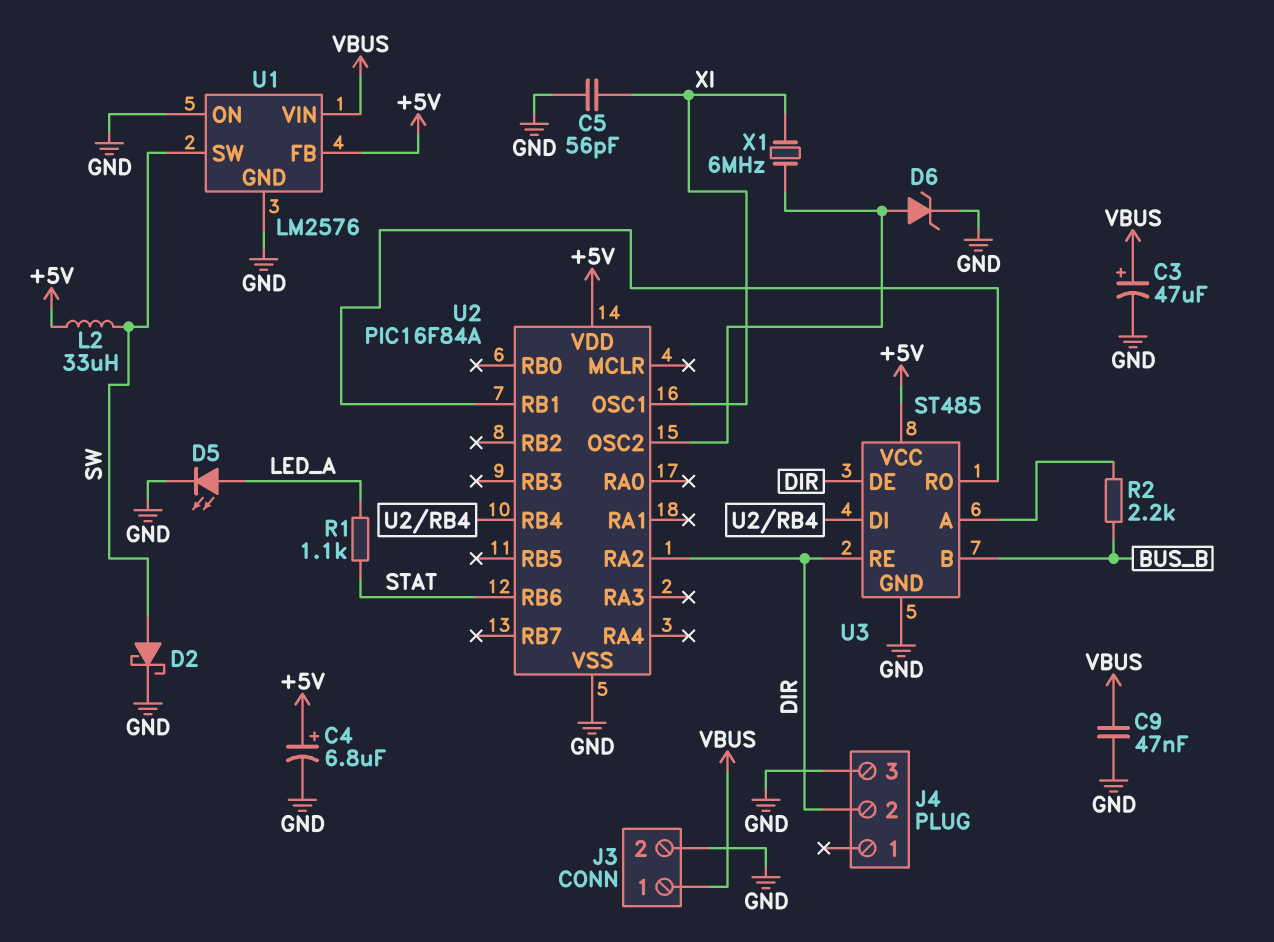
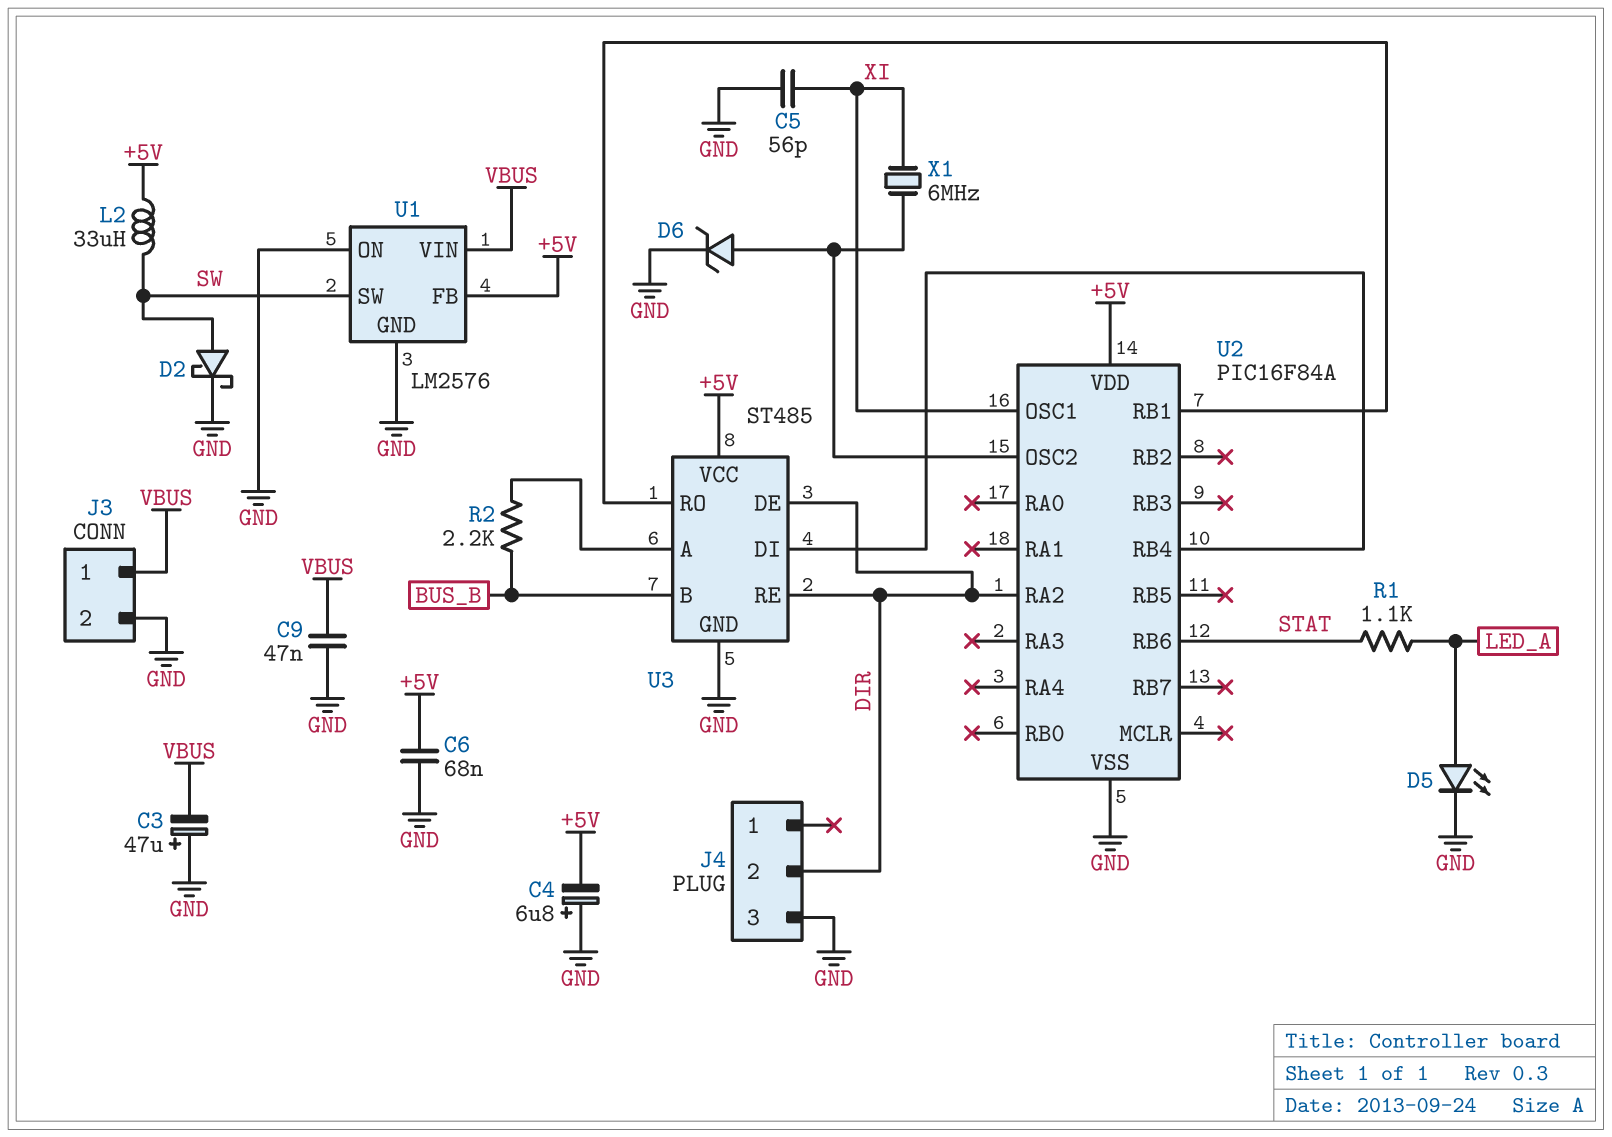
C3: 47uF (plus VBUS, minus GND) -> 47uF (plus GND, minus VBUS)
C4: 6.8uF (plus +5V, minus GND) -> 6.8uF (plus GND, minus +5V)
C6: none -> 68nF (+5V, GND)

